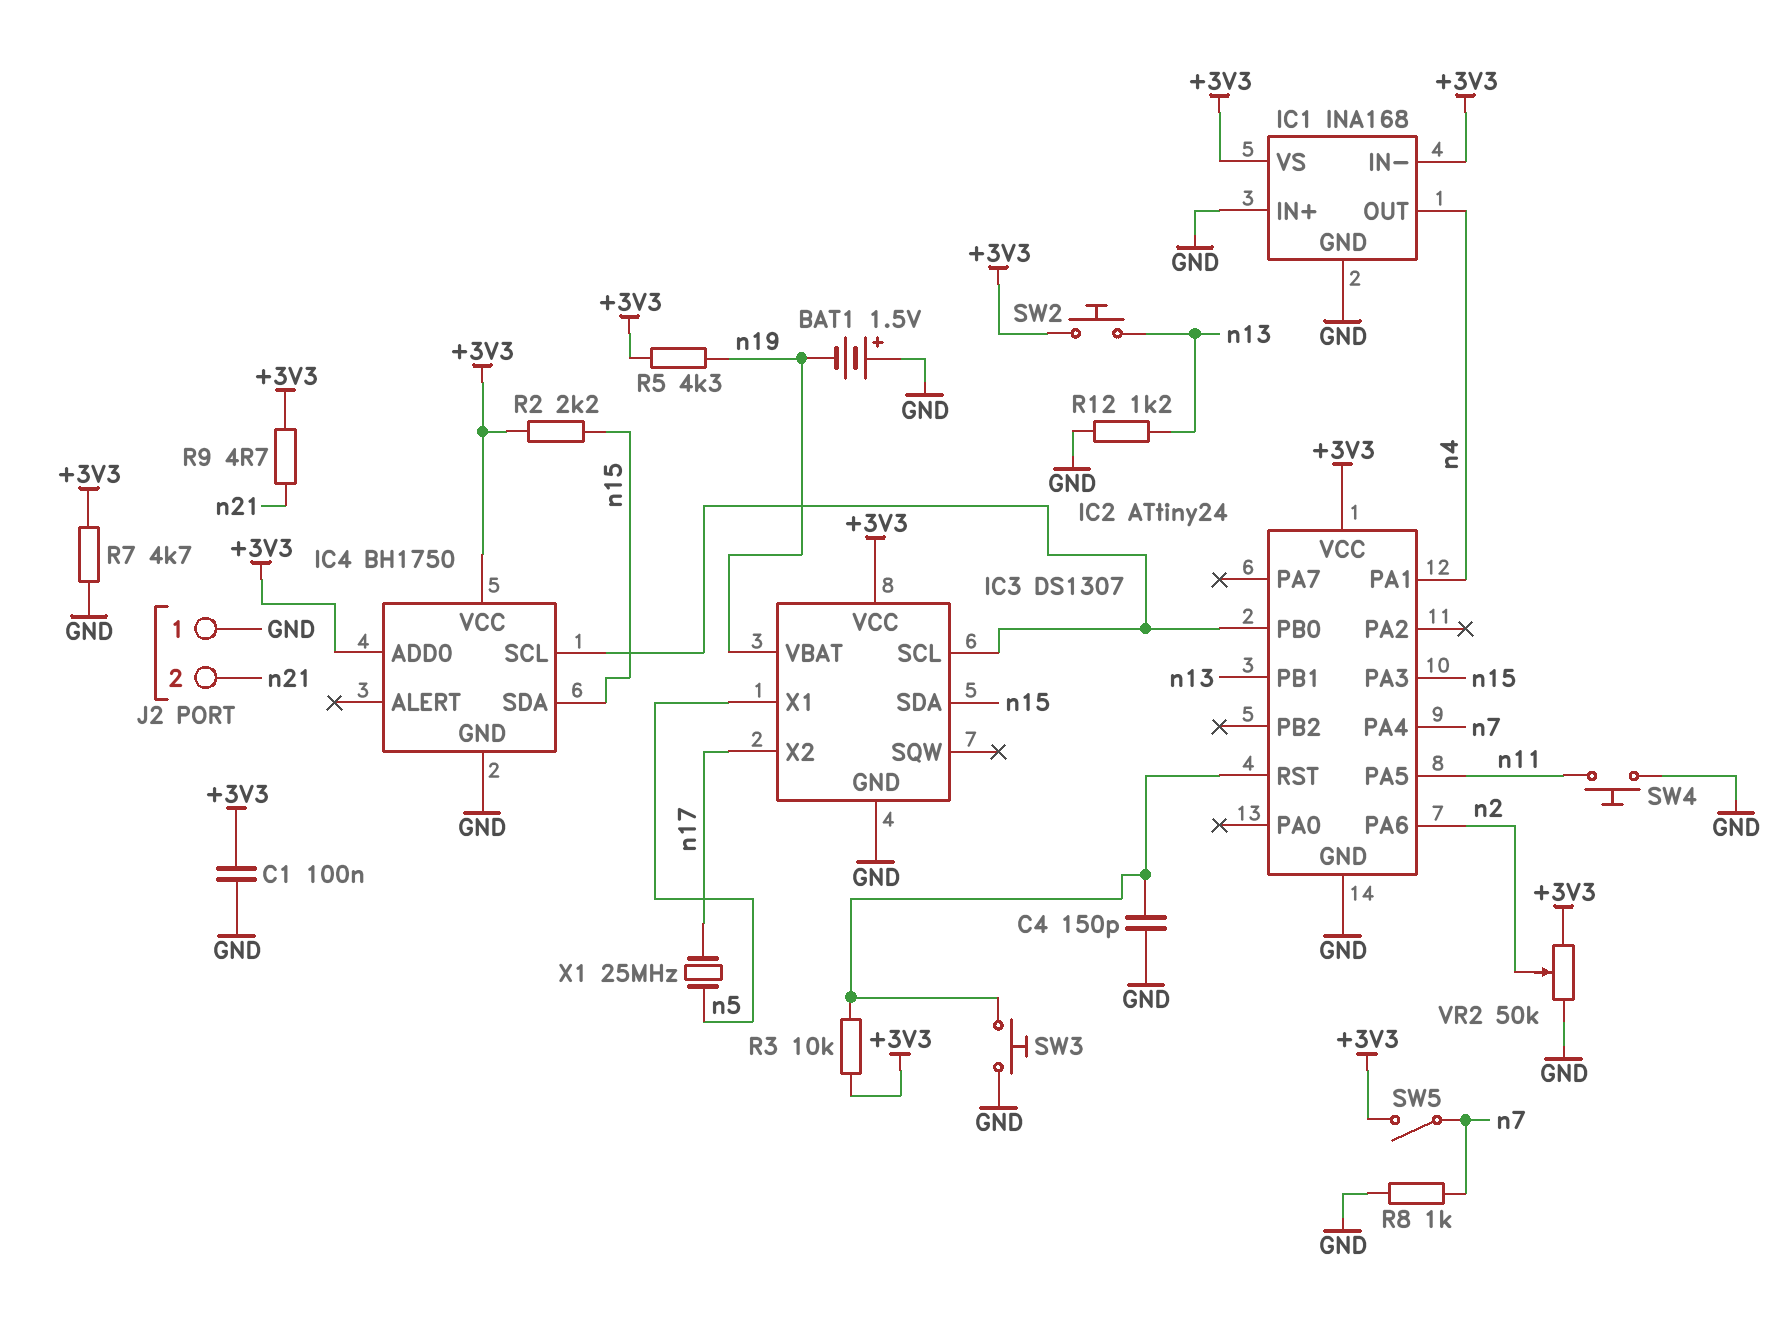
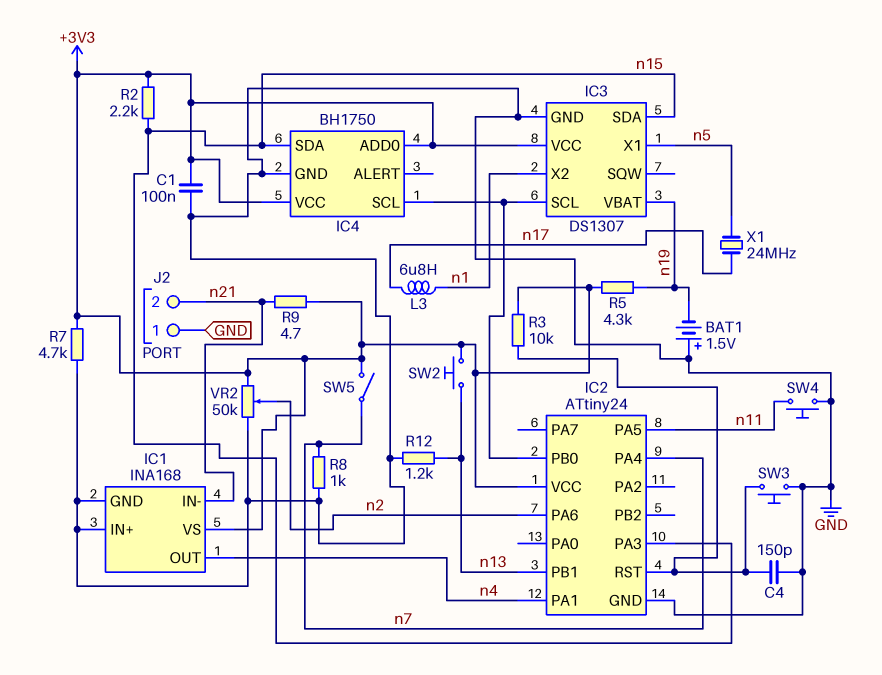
IC1 pin IN-: +3V3 -> n21
IC3 pin X2: n17 -> n1
L3: none -> 6.8uH (n1, n17)
X1: 25MHz (n5, n17) -> 24MHz (n5, n17)

